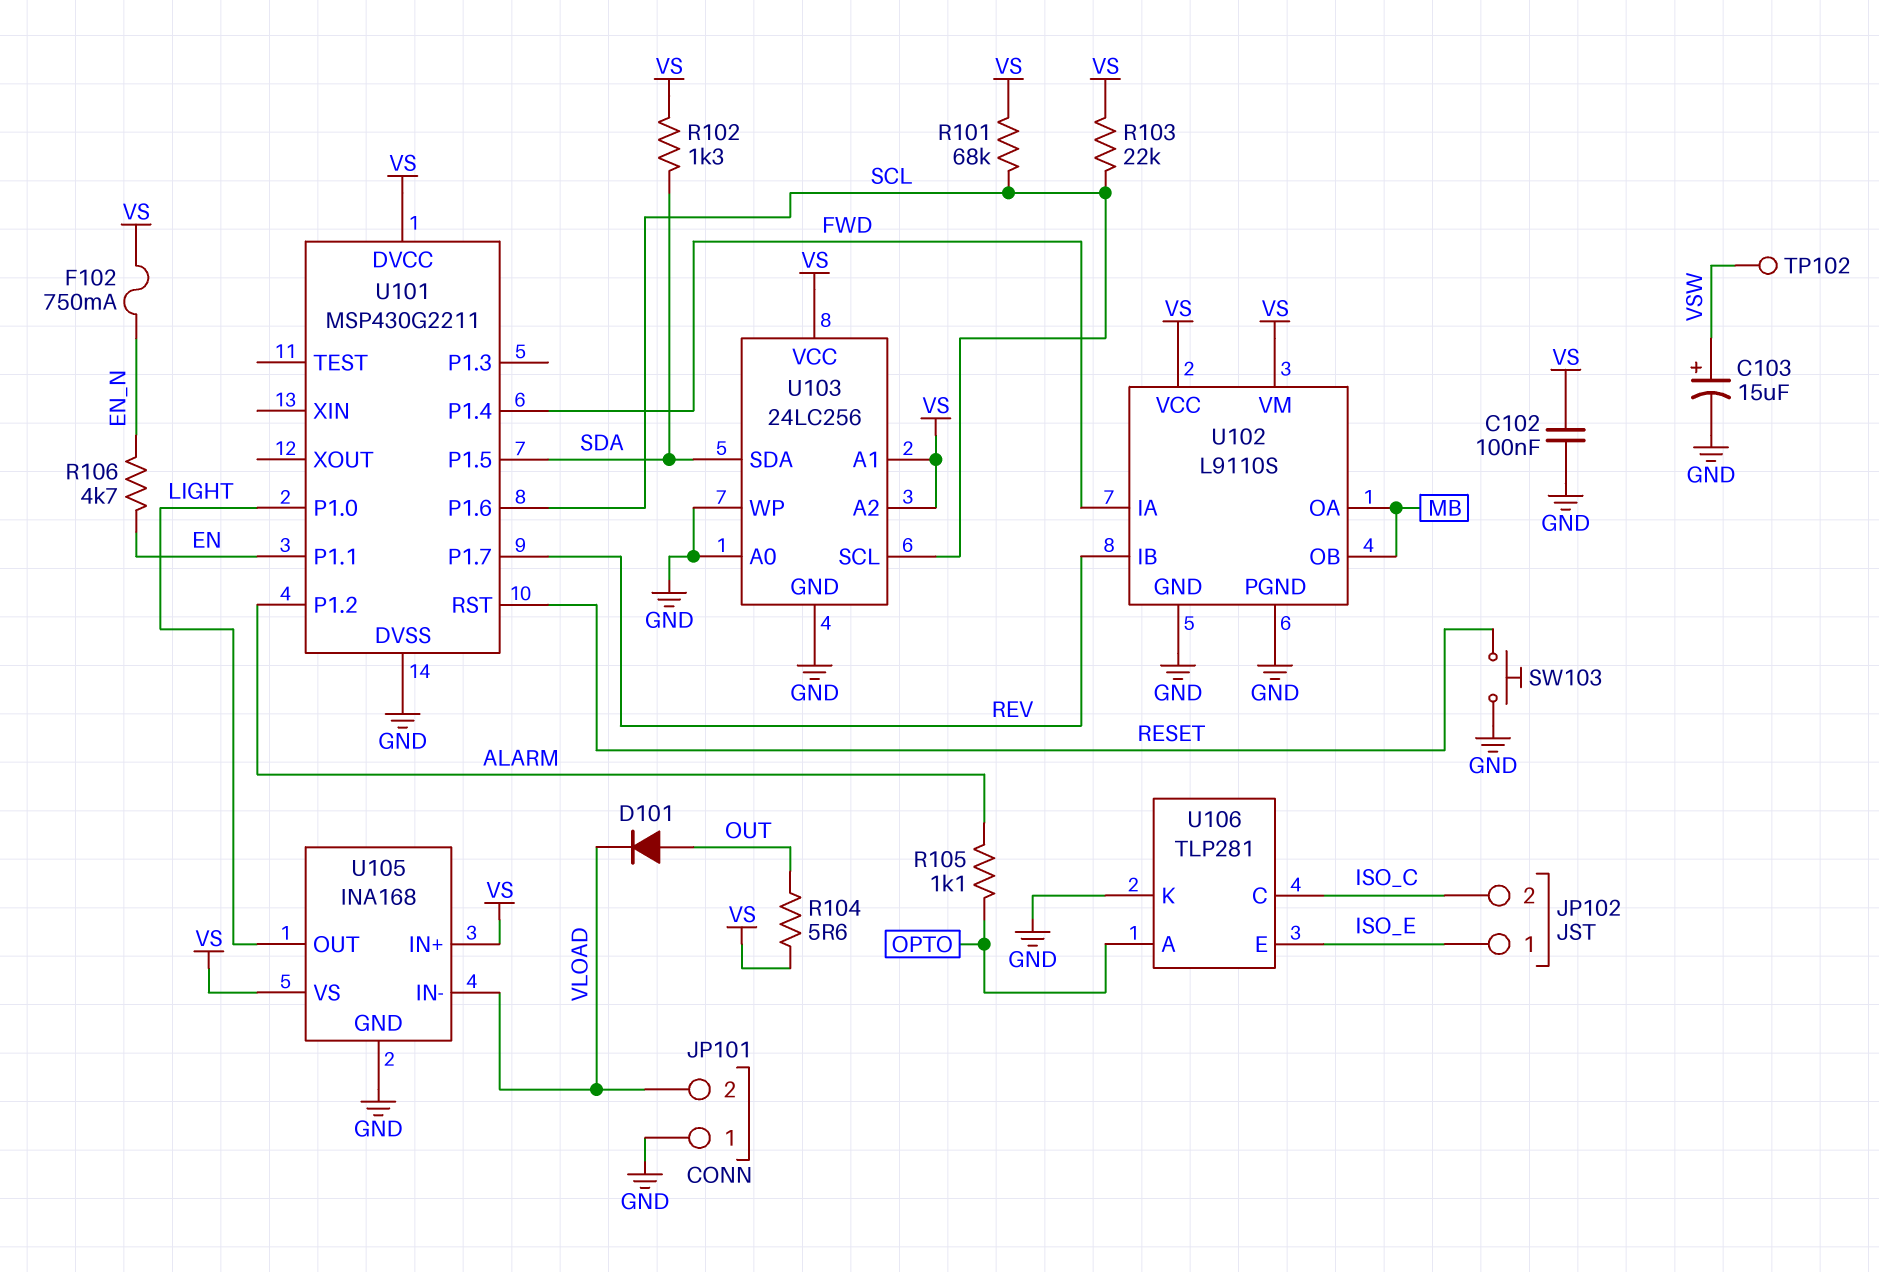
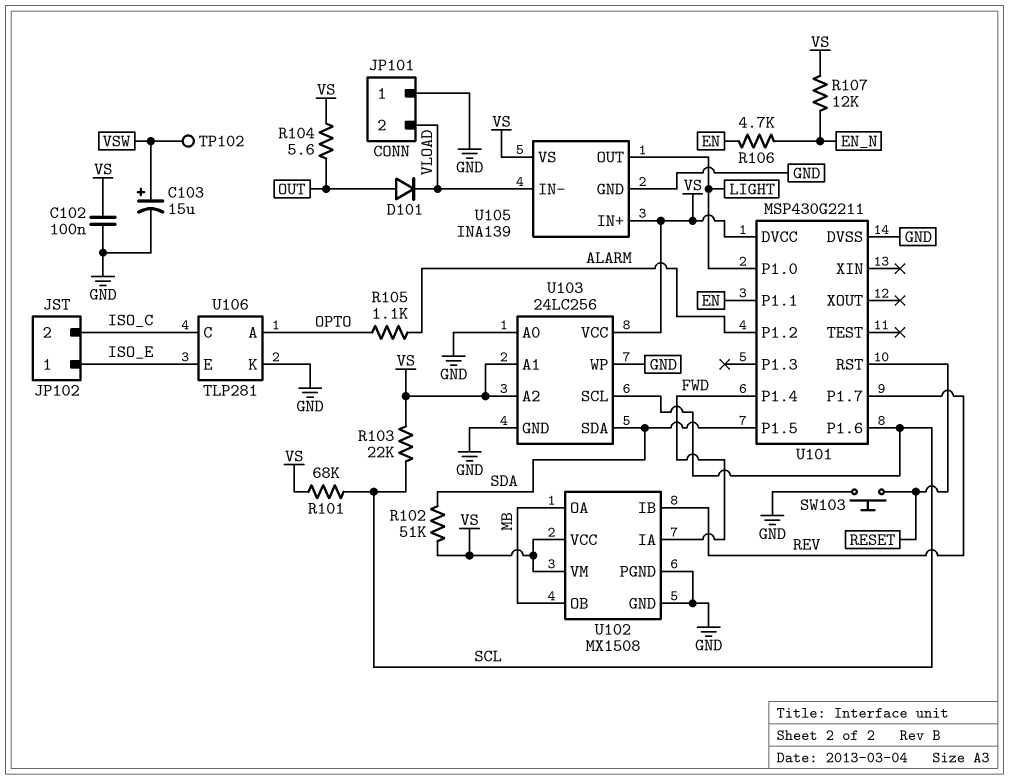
F102: 750mA (EN_N, VS) -> none
R102: 1.3k (SDA, VS) -> 51k (SDA, VS)
R107: none -> 12k (EN_N, VS)
U102: L9110S -> MX1508
U105: INA168 -> INA139

